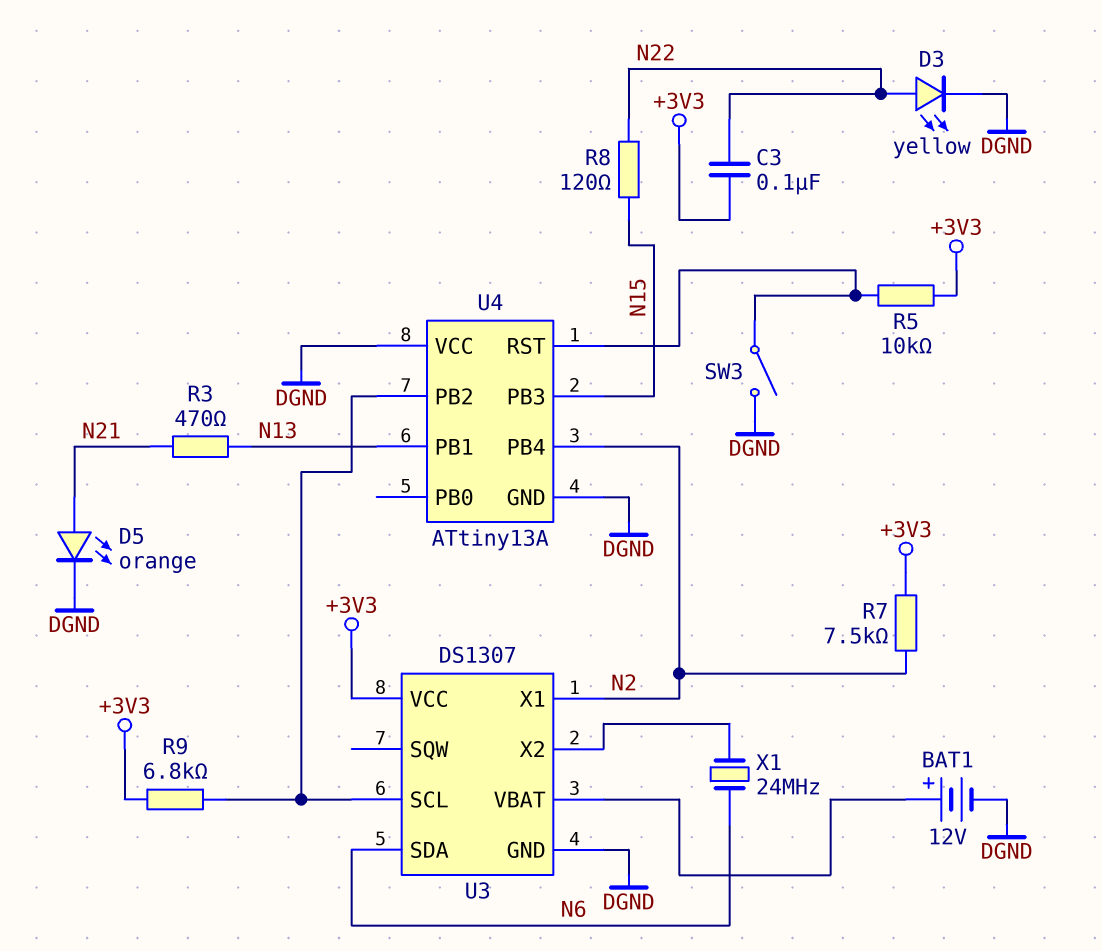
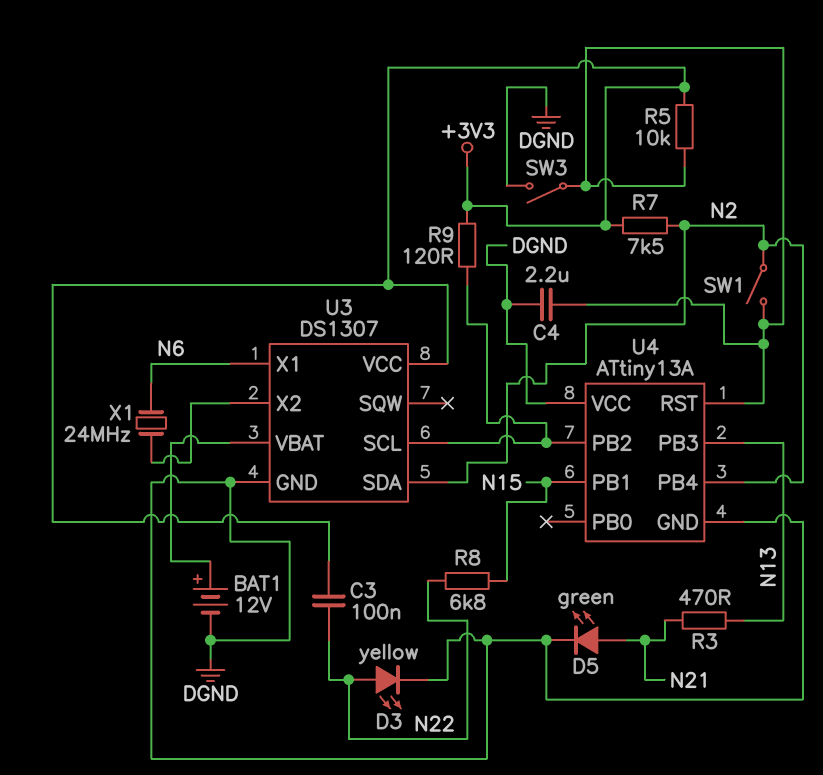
C4: none -> 2.2uF (DGND, U4/RST)
D5: LED orange (A N21, K DGND) -> LED green (A N21, K DGND)
R8: 120 (N15, N22) -> 6.8k (N15, N22)
R9: 6.8k (+3V3, U3/SCL) -> 120 (+3V3, U3/SCL)
SW1: none -> switch (N2, U4/RST)
U3 pin SDA: N6 -> N2
U3 pin X1: N2 -> N6
U4 pin PB1: N13 -> N15
U4 pin PB3: N15 -> N13

